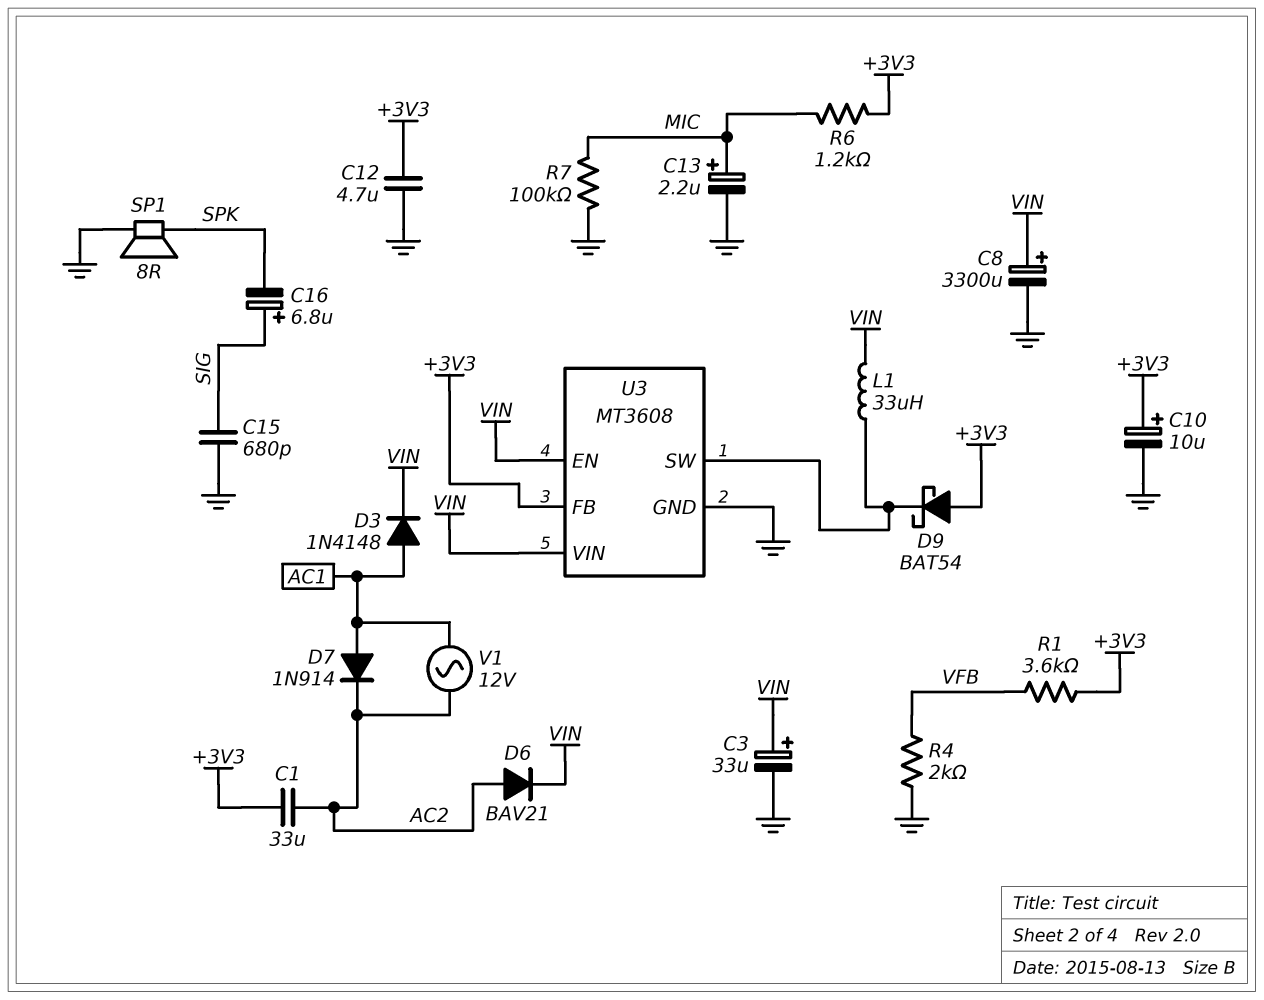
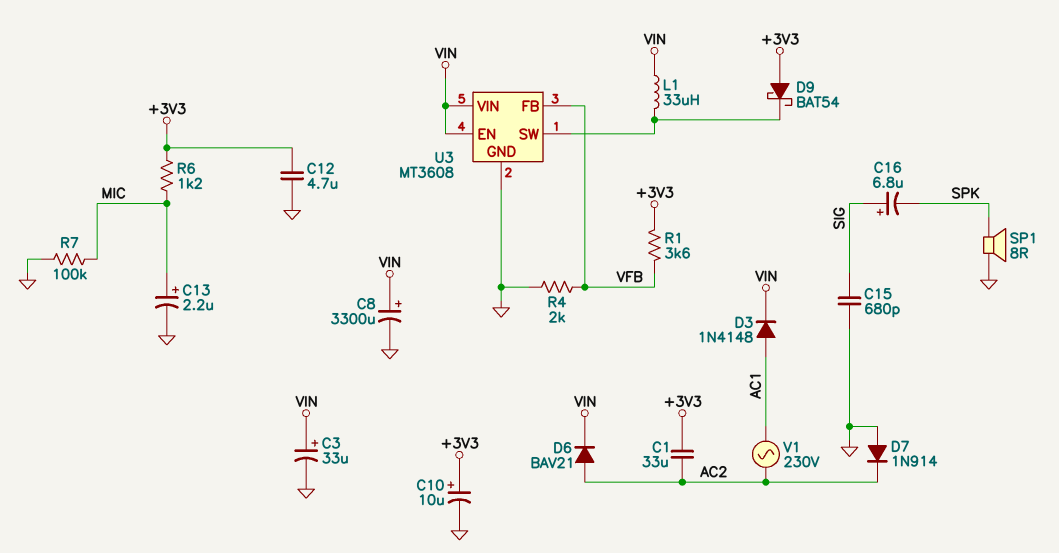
D7: diode 1N914 (A AC1, K AC2) -> diode 1N914 (A GND, K AC2)
U3 pin FB: +3V3 -> VFB
V1: AC 12V (AC1, AC2) -> AC 230V (AC1, AC2)

